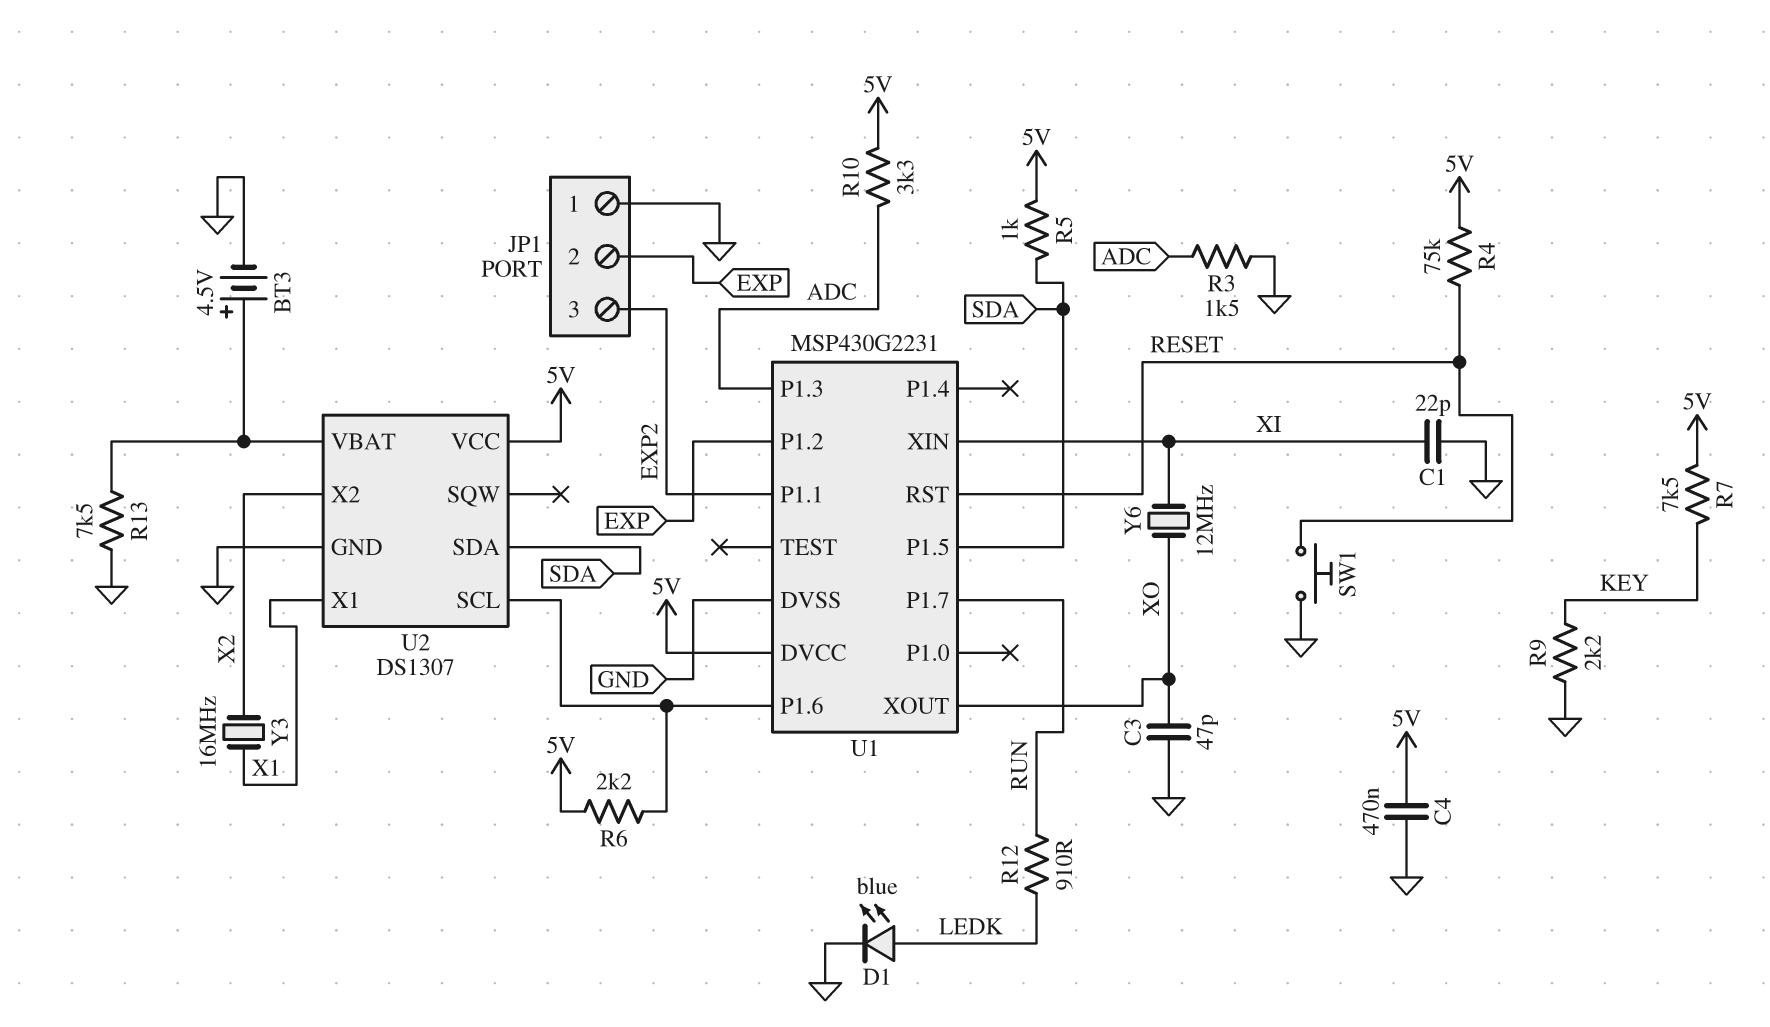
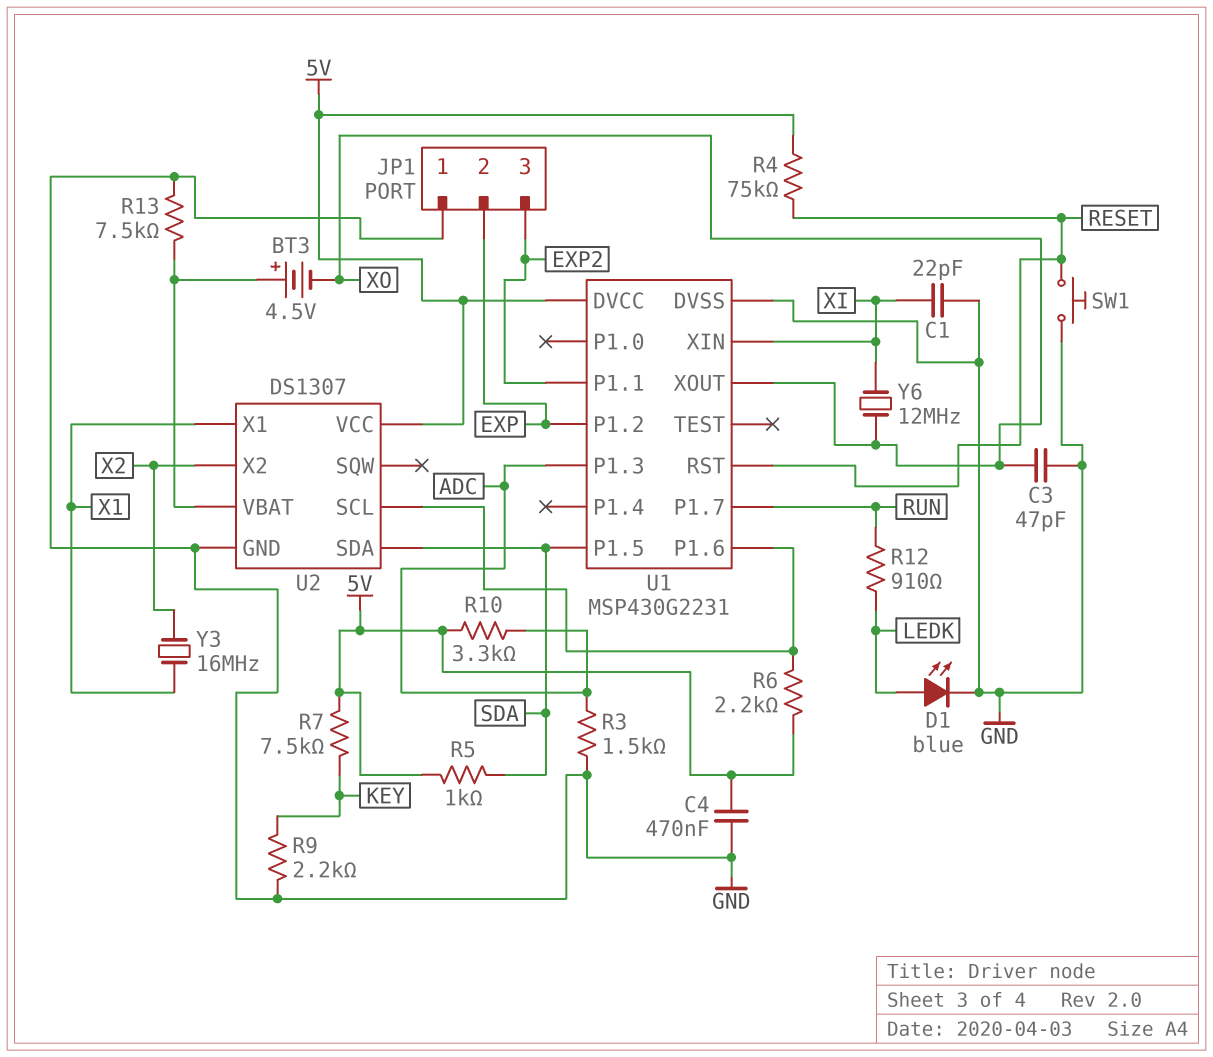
BT3: 4.5V (plus U2/VBAT, minus GND) -> 4.5V (plus U2/VBAT, minus XO)

